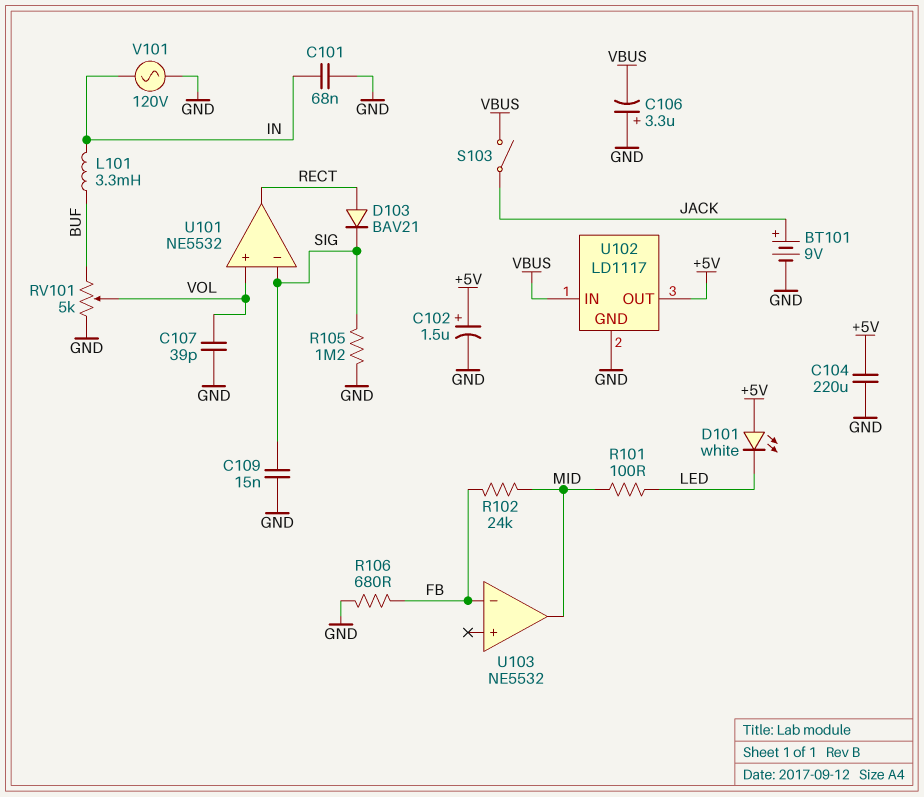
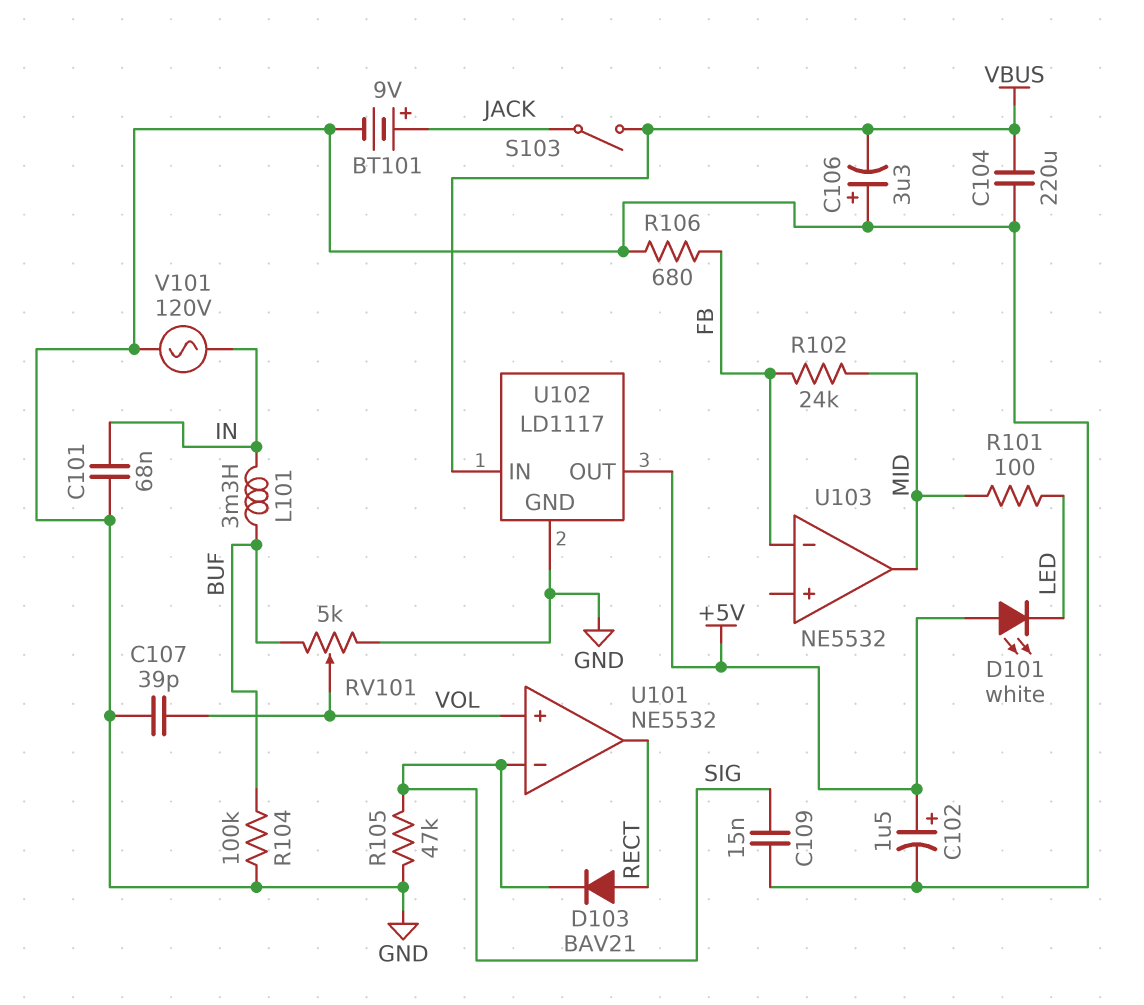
C104: 220uF (+5V, GND) -> 220uF (GND, VBUS)
R104: none -> 100k (BUF, GND)
R105: 1.2M (GND, SIG) -> 47k (GND, SIG)

